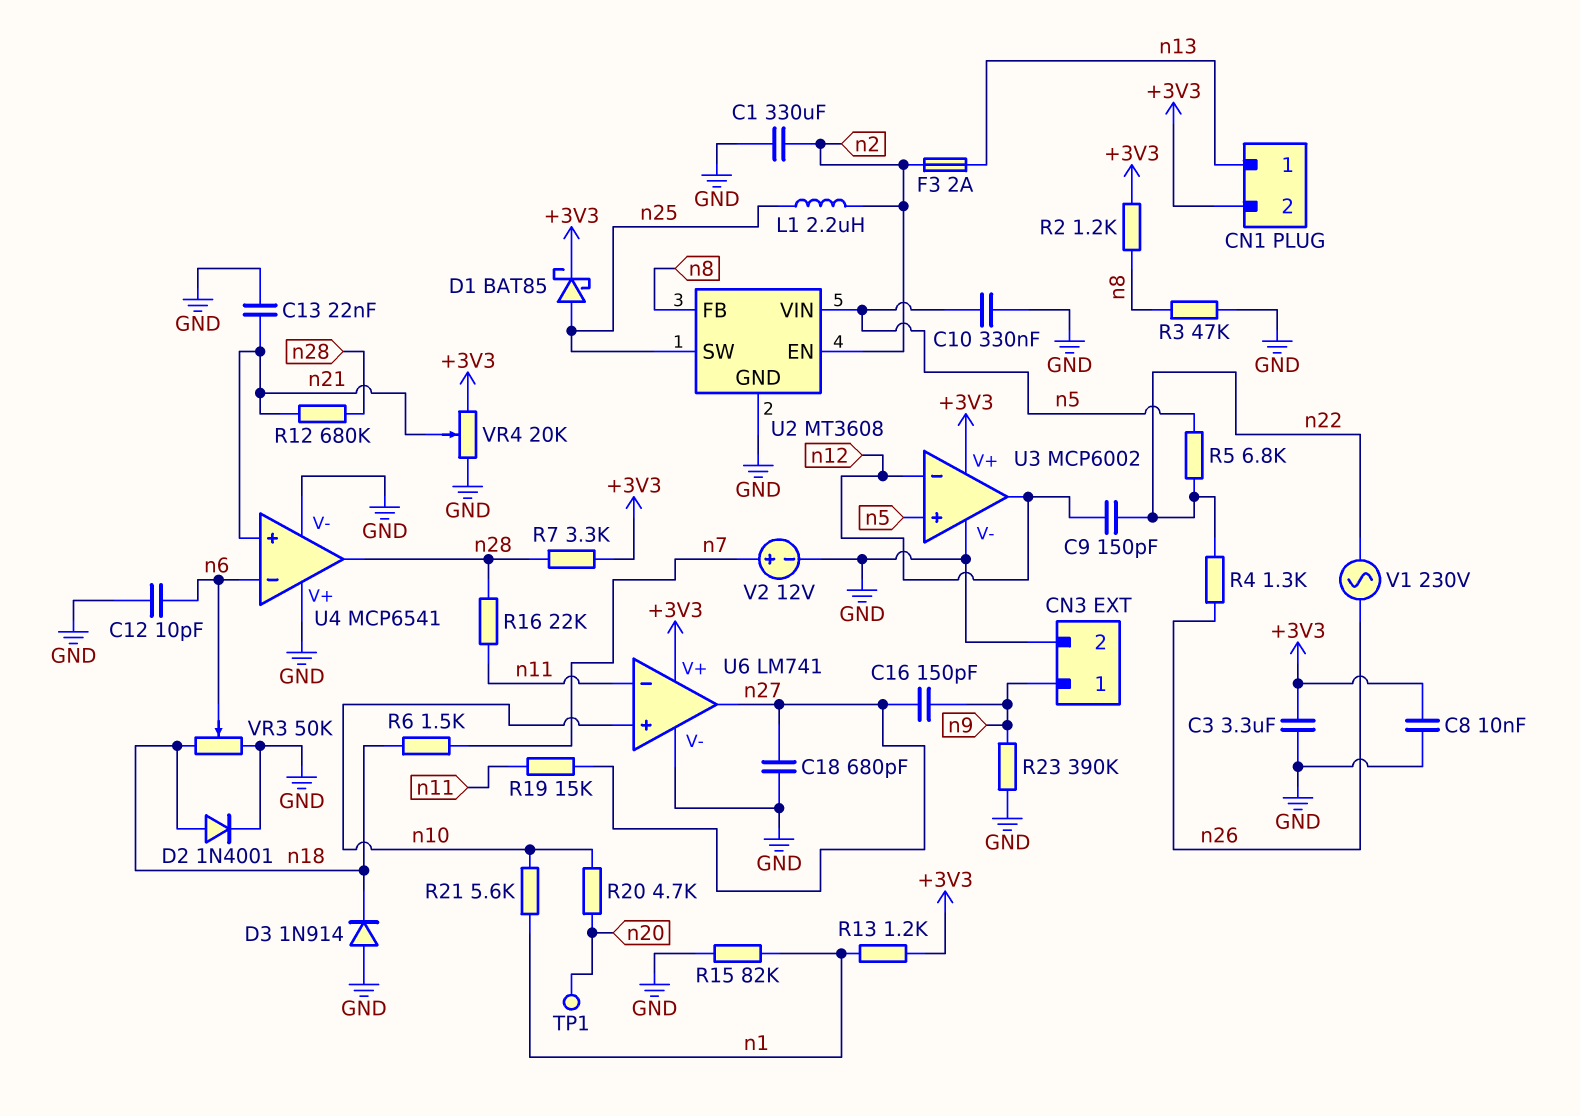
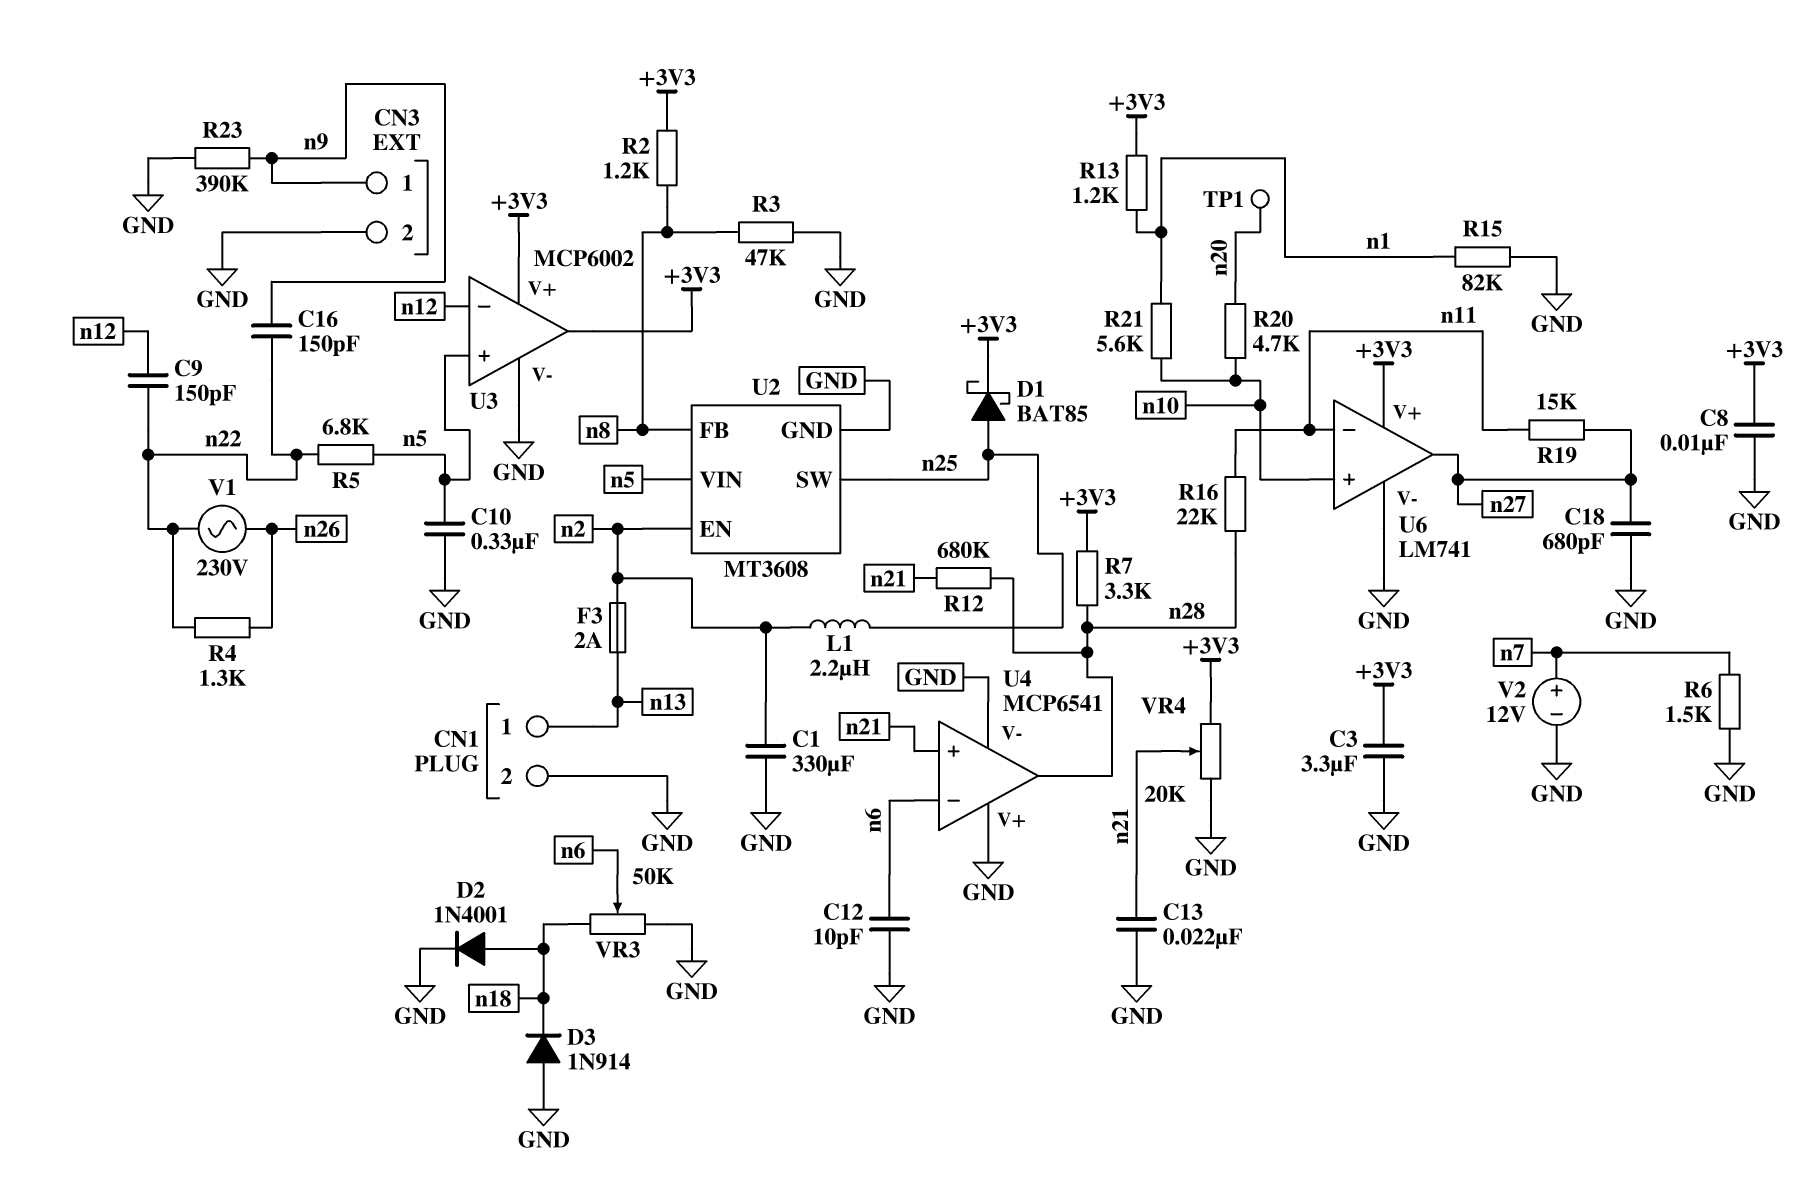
C16: 150pF (n9, n27) -> 150pF (n9, n22)
CN1 pin 2: +3V3 -> GND
R6: 1.5k (n7, n18) -> 1.5k (GND, n7)
U3 pin out: n12 -> +3V3

